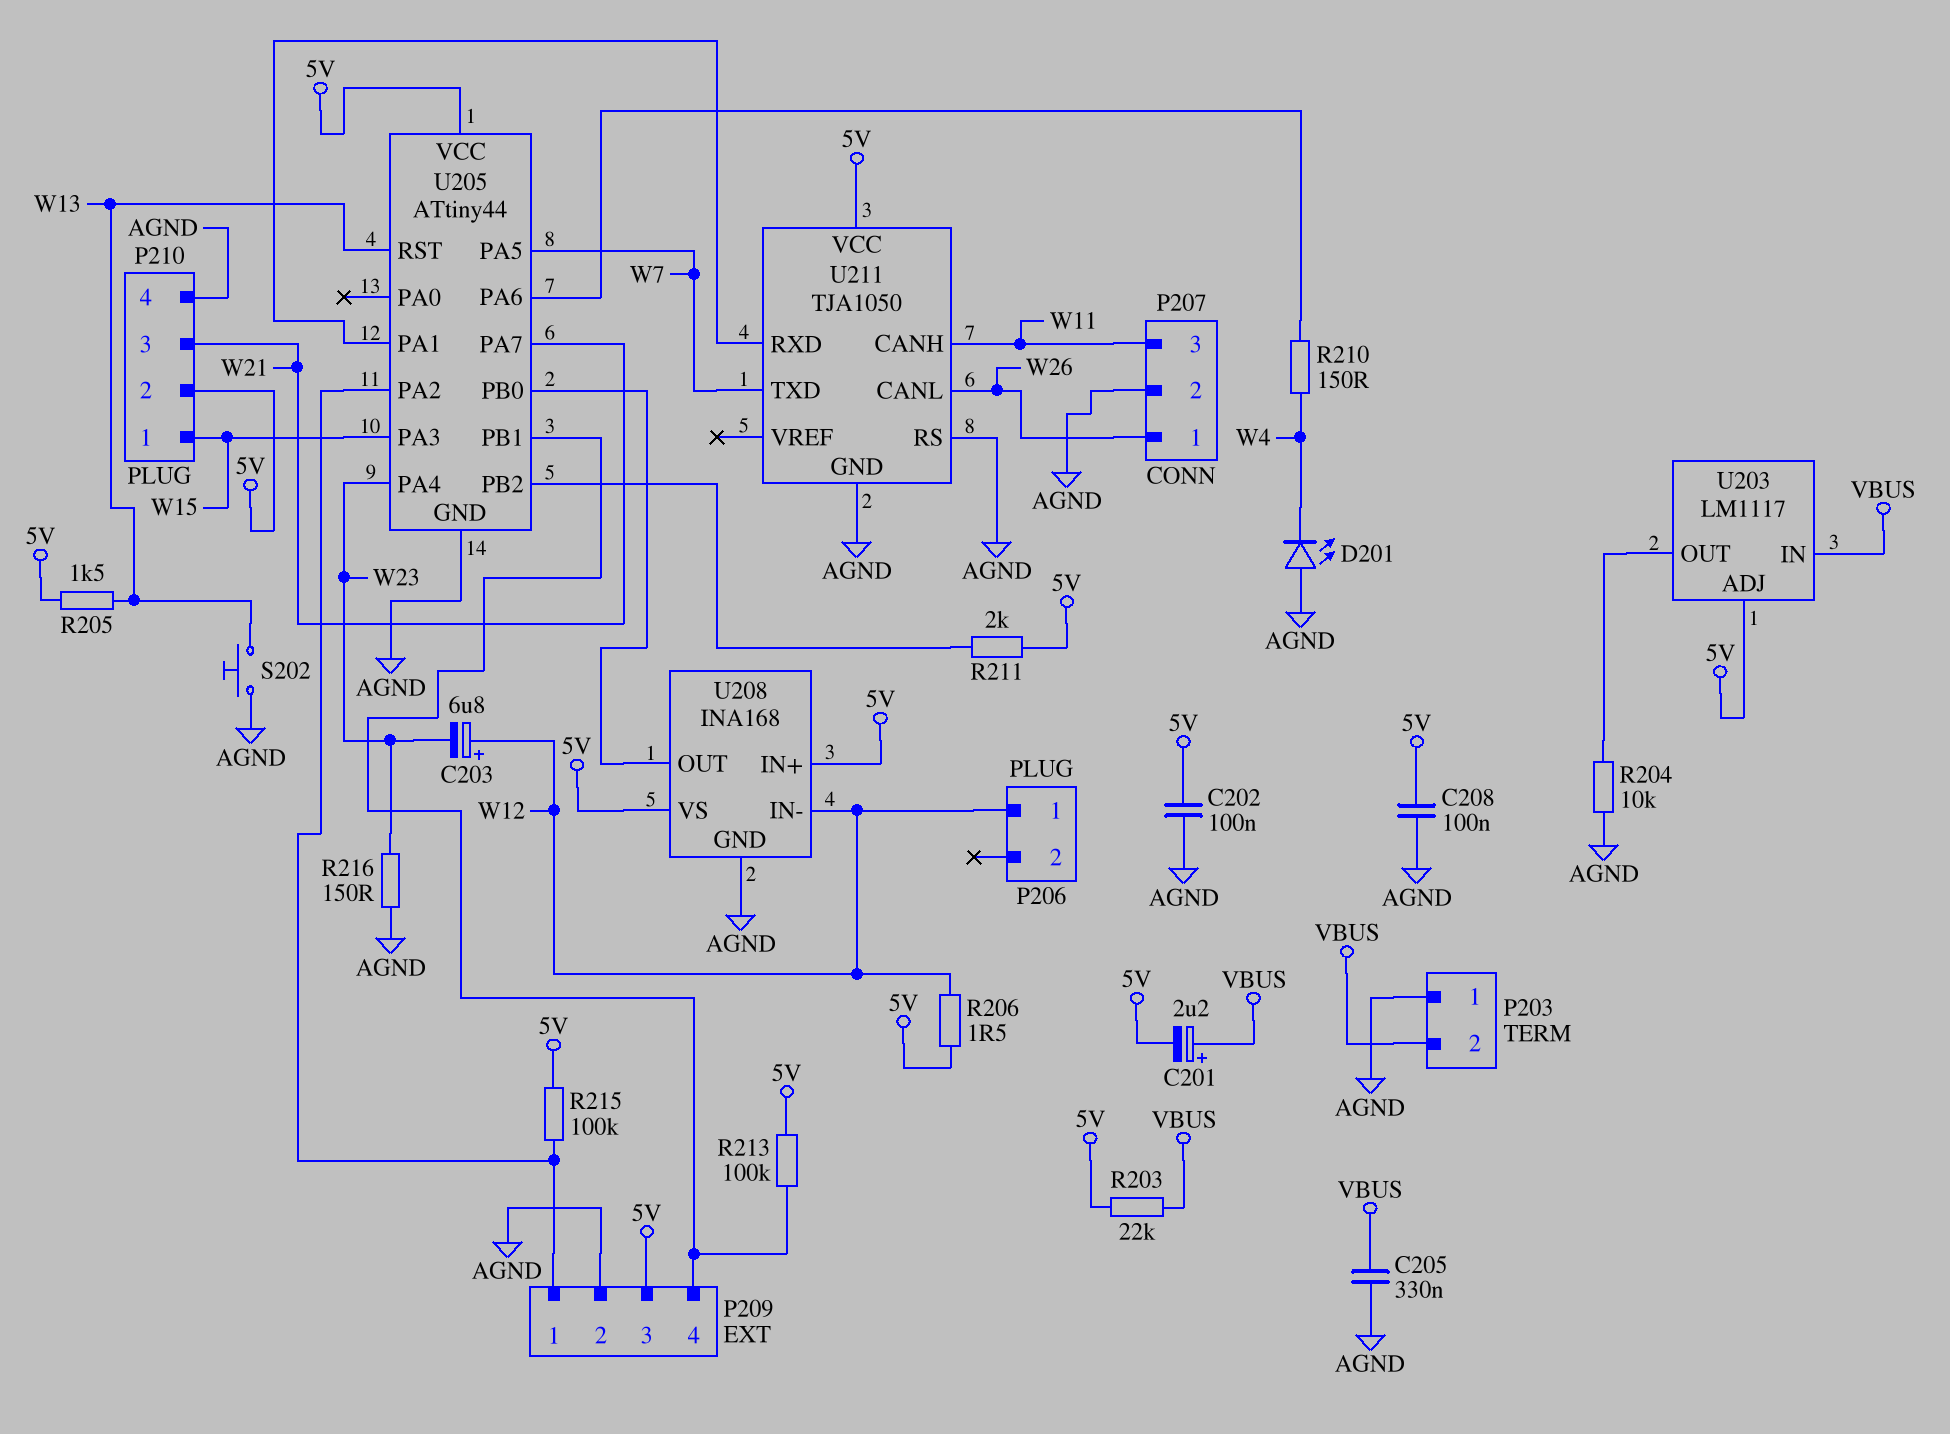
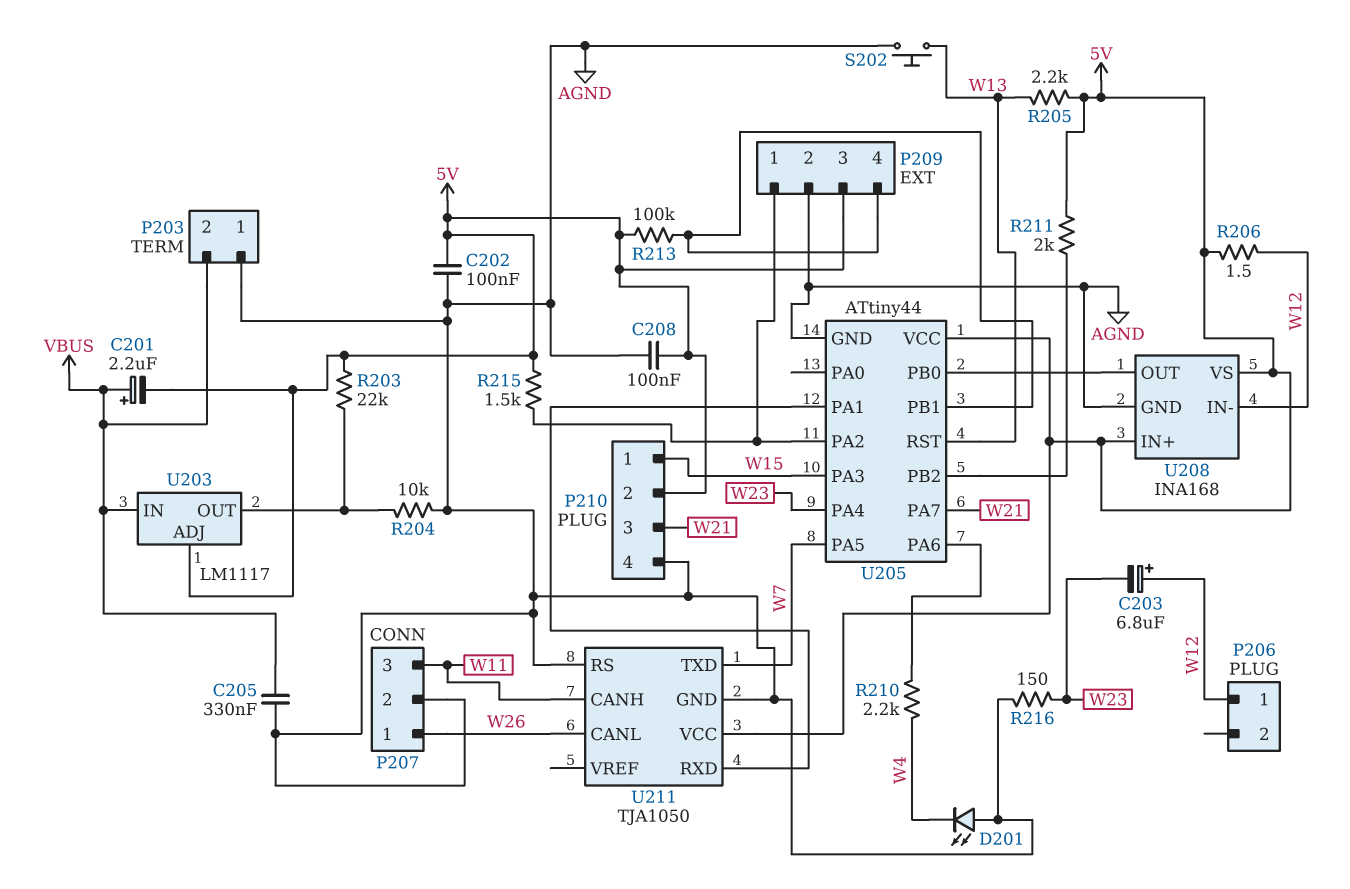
R203: 22k (5V, VBUS) -> 22k (5V, U203/OUT)
R205: 1.5k (5V, W13) -> 2.2k (5V, W13)
R210: 150 (U205/PA6, W4) -> 2.2k (U205/PA6, W4)
R215: 100k (5V, P209/1) -> 1.5k (5V, P209/1)

